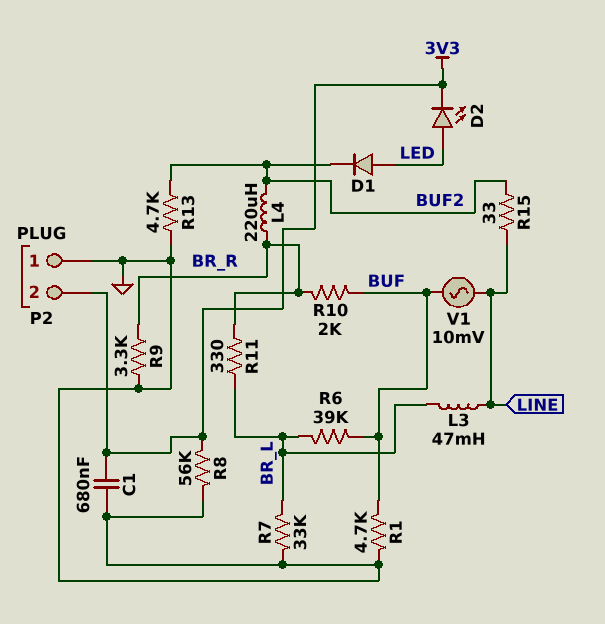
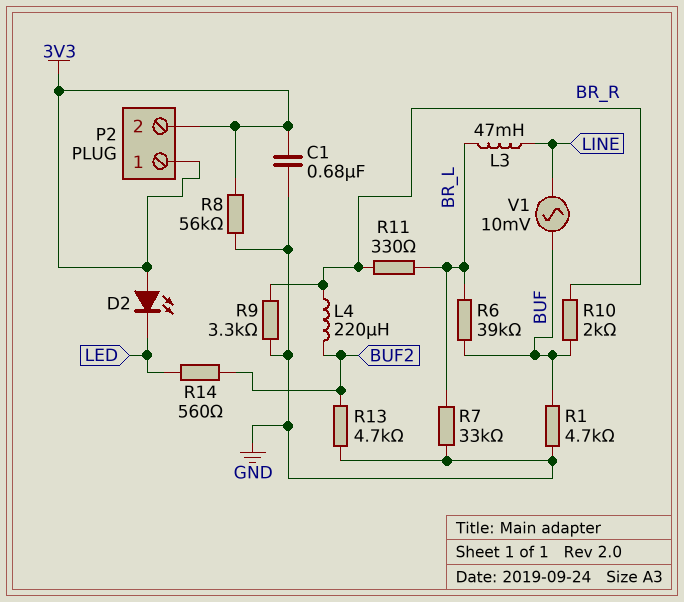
D1: diode (A LED, K BUF2) -> none
D2: LED (A LED, K 3V3) -> LED (A 3V3, K LED)
P2 pin 1: GND -> 3V3
R14: none -> 560 (BUF2, LED)
R15: 33 (BUF2, LINE) -> none

